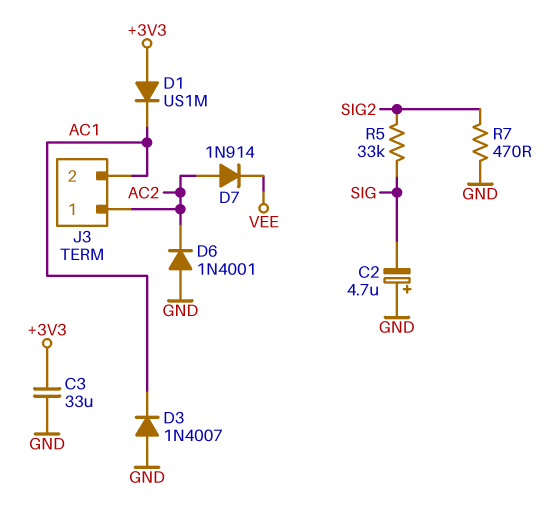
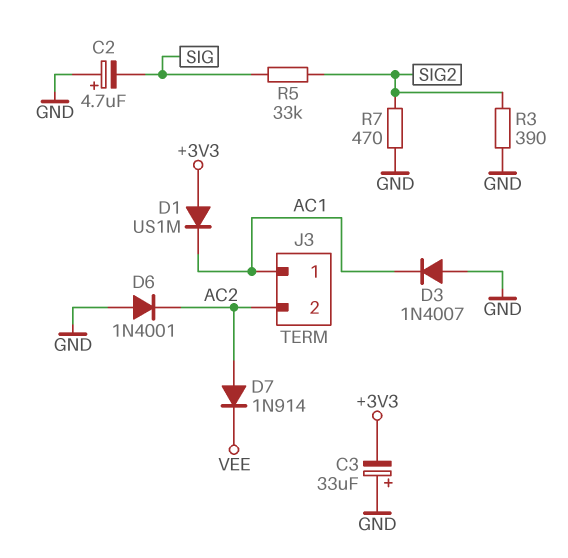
C3: 33uF (+3V3, GND) -> 33uF (plus GND, minus +3V3)
J3 pin 1: AC2 -> AC1
J3 pin 2: AC1 -> AC2
R3: none -> 390 (GND, SIG2)

